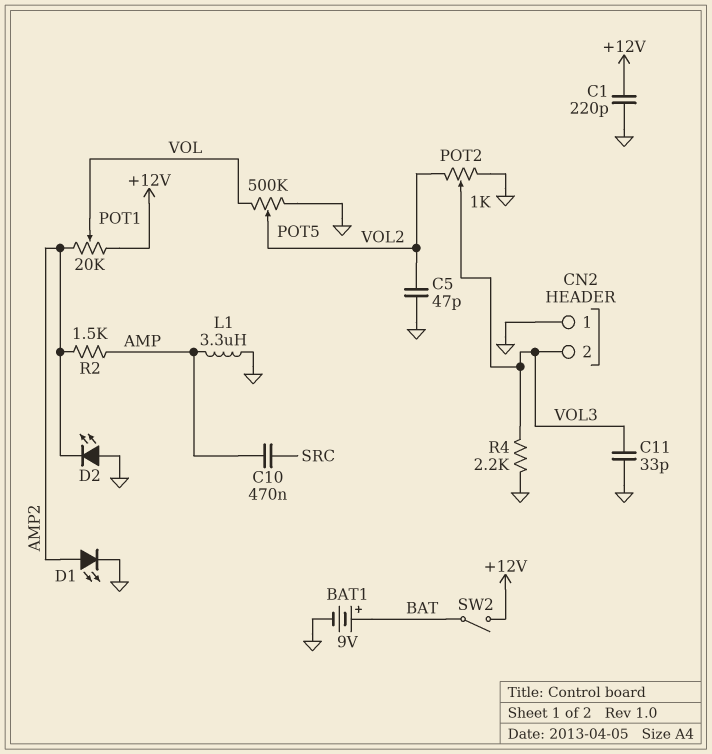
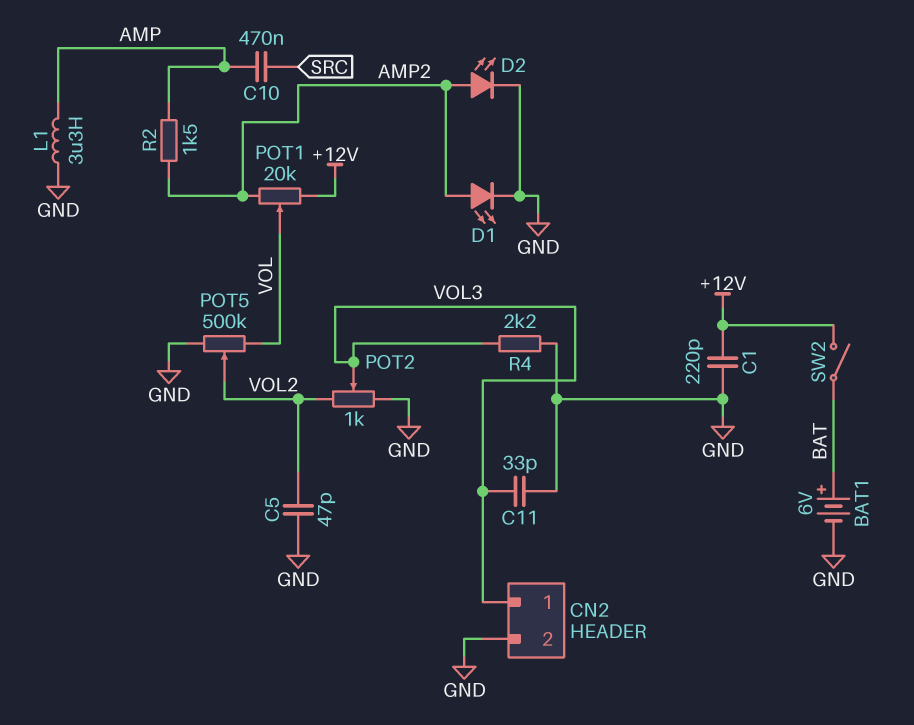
BAT1: 9V (plus BAT, minus GND) -> 6V (plus BAT, minus GND)
CN2 pin 1: GND -> VOL3
CN2 pin 2: VOL3 -> GND
D2: LED (A GND, K AMP2) -> LED (A AMP2, K GND)

